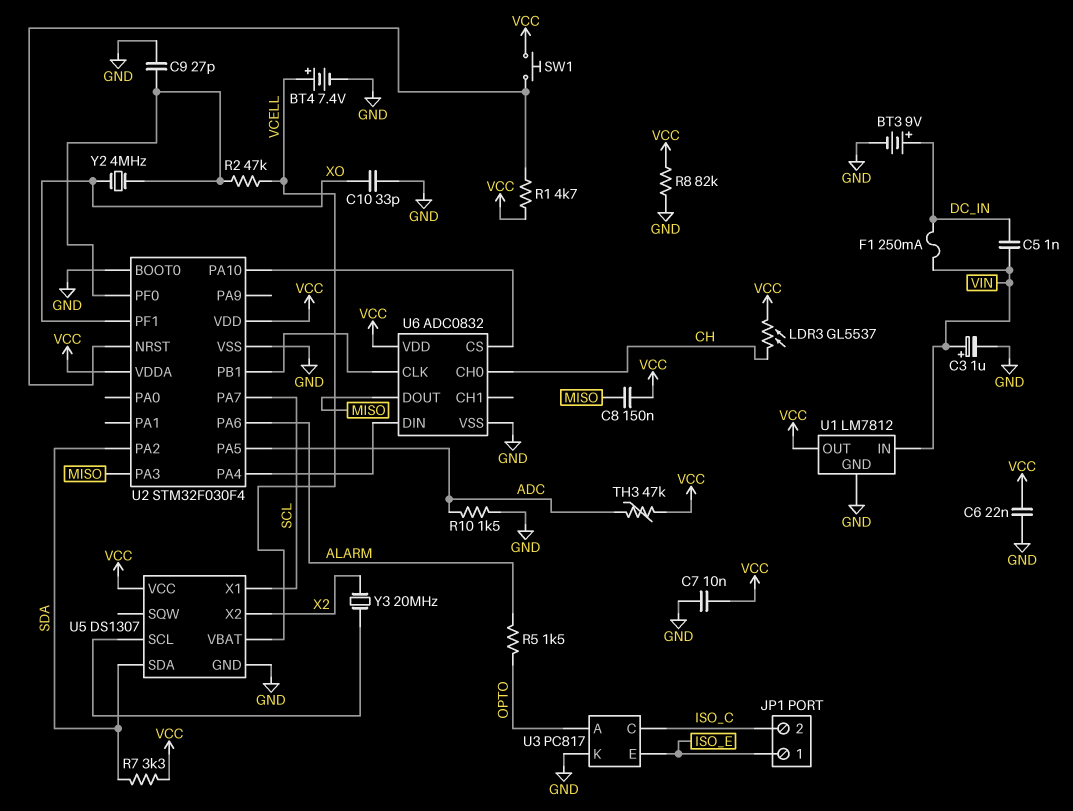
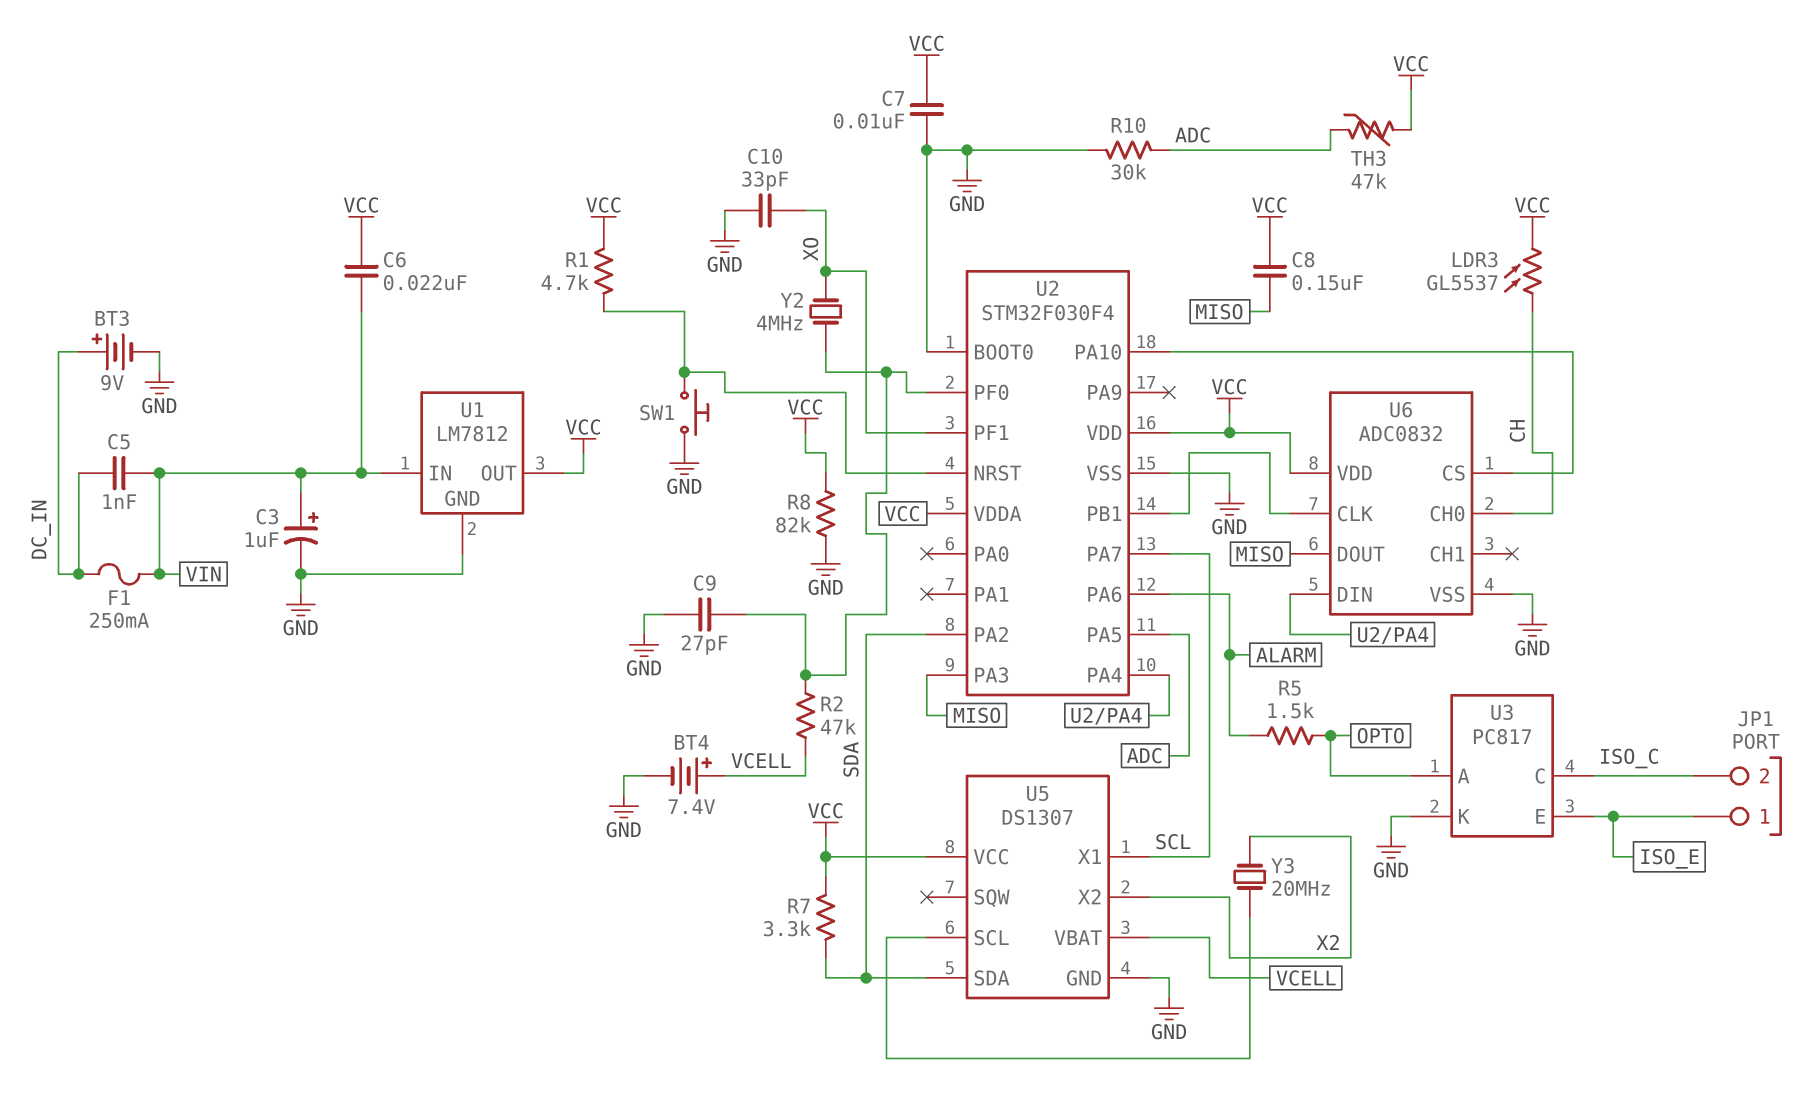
C6: 22nF (GND, VCC) -> 22nF (VCC, VIN)
R10: 1.5k (ADC, GND) -> 30k (ADC, GND)
SW1: button (U2/NRST, VCC) -> button (GND, U2/NRST)

